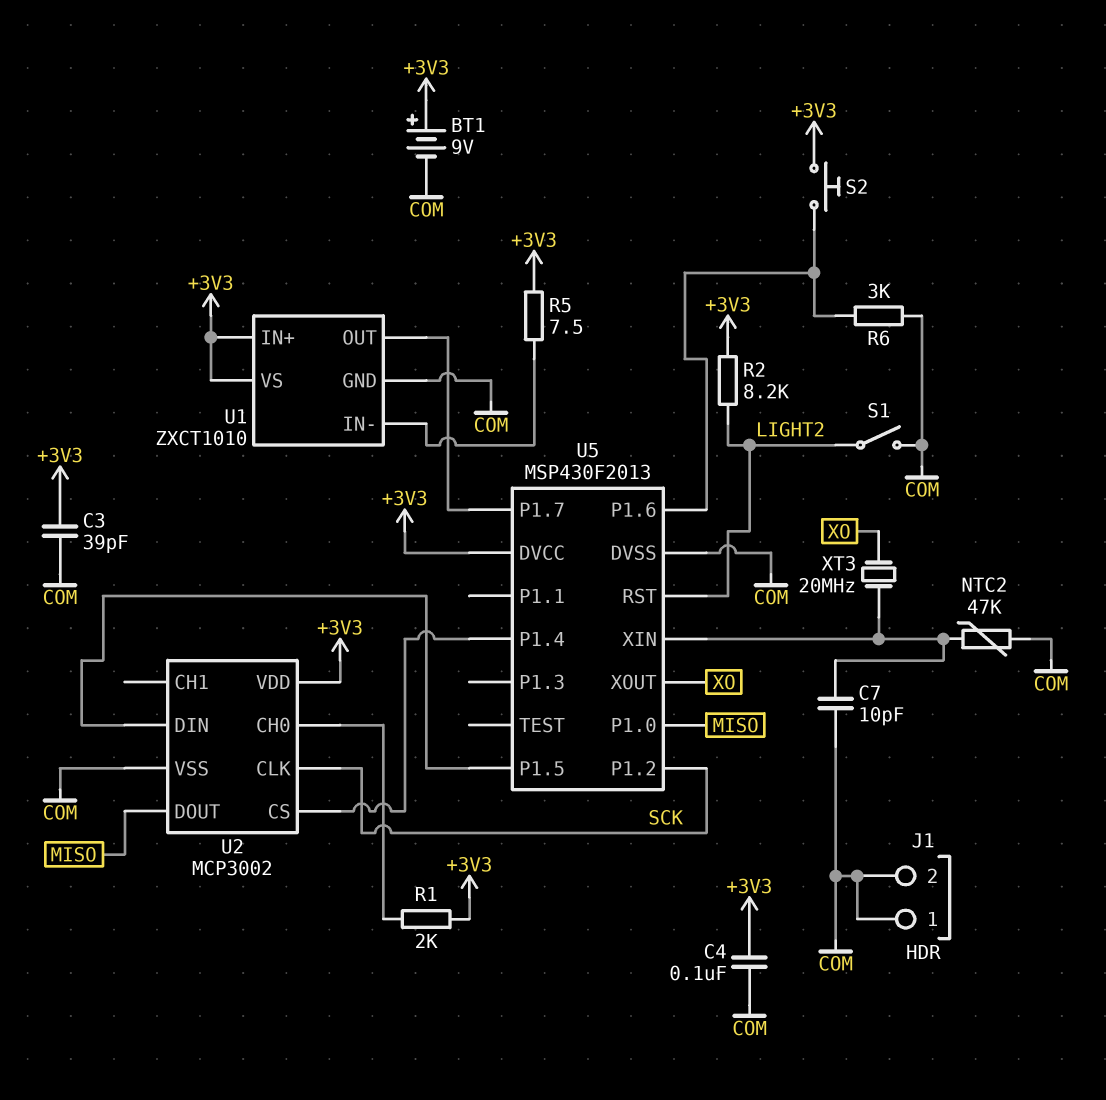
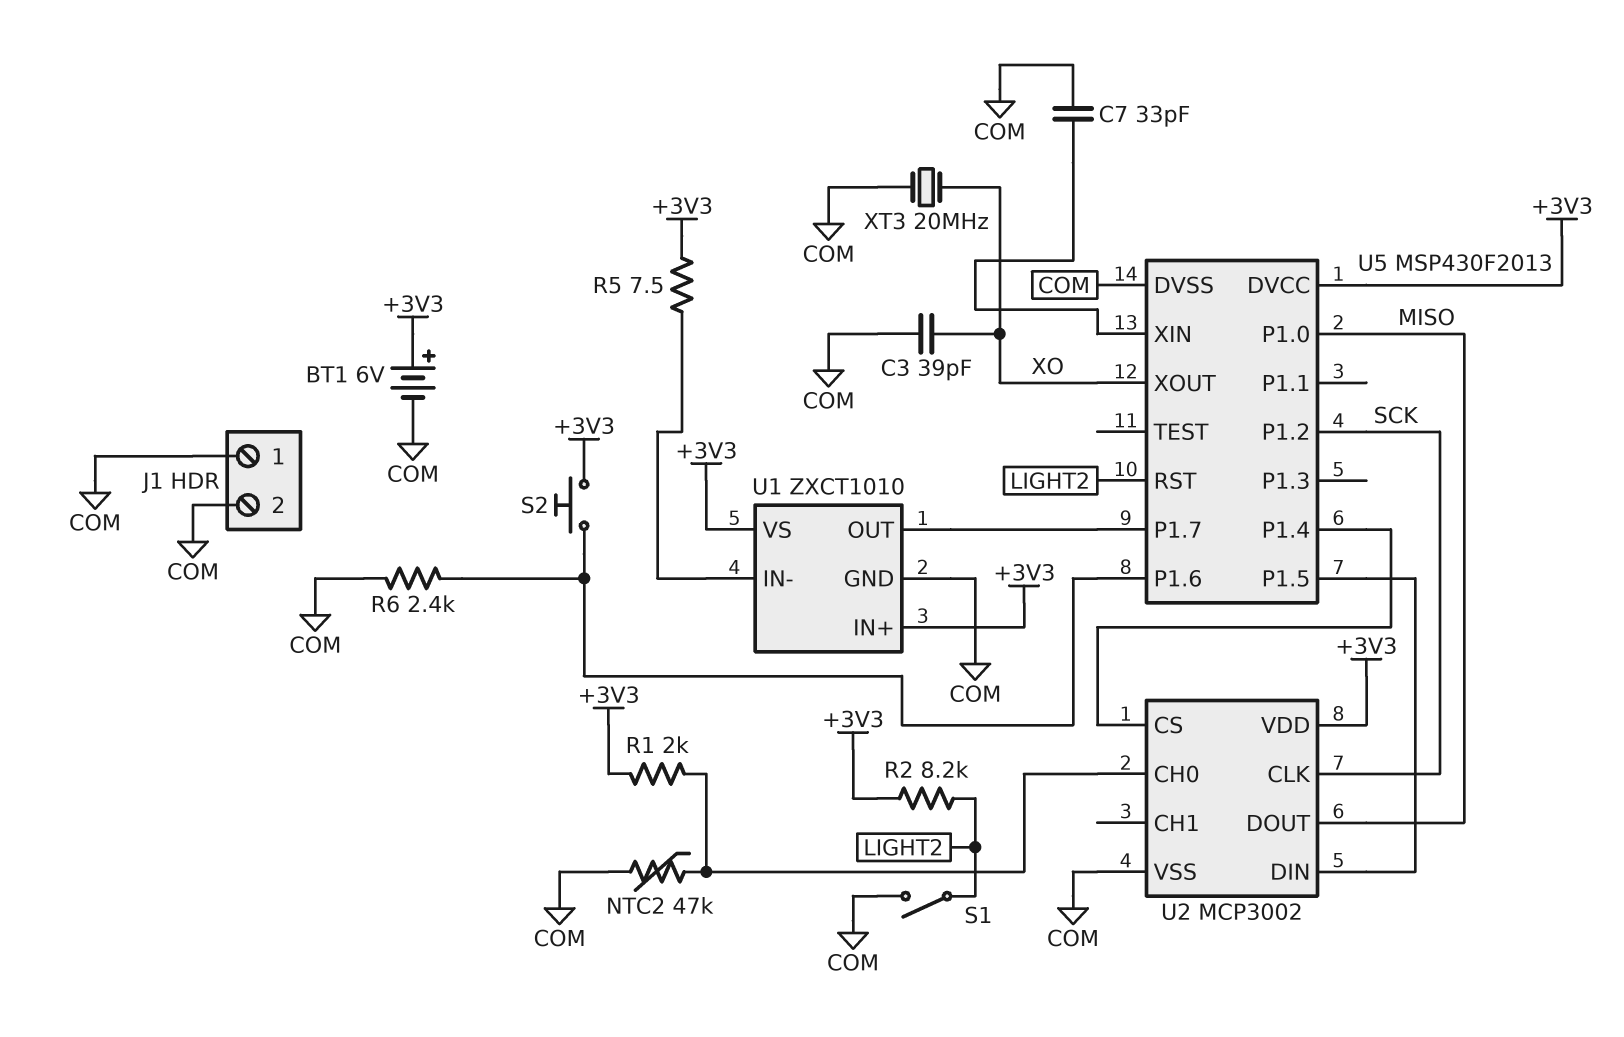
BT1: 9V (plus +3V3, minus COM) -> 6V (plus +3V3, minus COM)
C3: 39pF (+3V3, COM) -> 39pF (COM, XO)
C4: 100nF (+3V3, COM) -> none
C7: 10pF (COM, U5/XIN) -> 33pF (COM, U5/XIN)
NTC2: 47k (COM, U5/XIN) -> 47k (COM, U2/CH0)
R6: 3k (COM, U5/P1.6) -> 2.4k (COM, U5/P1.6)
XT3: 20MHz (U5/XIN, XO) -> 20MHz (COM, XO)

